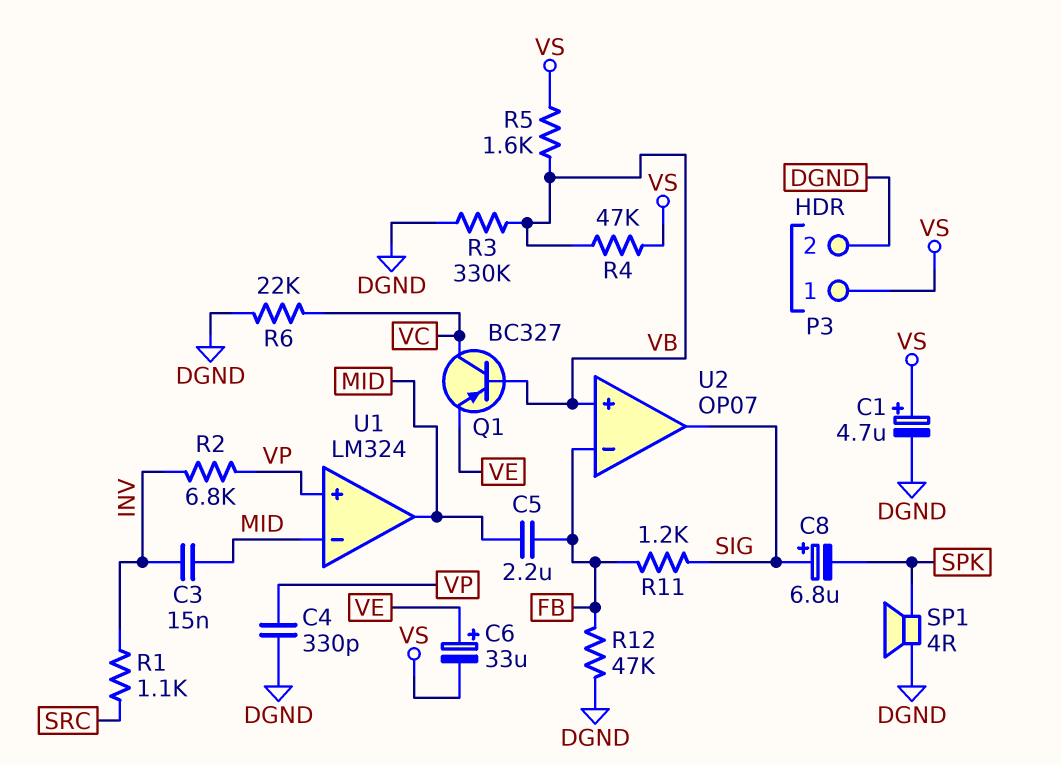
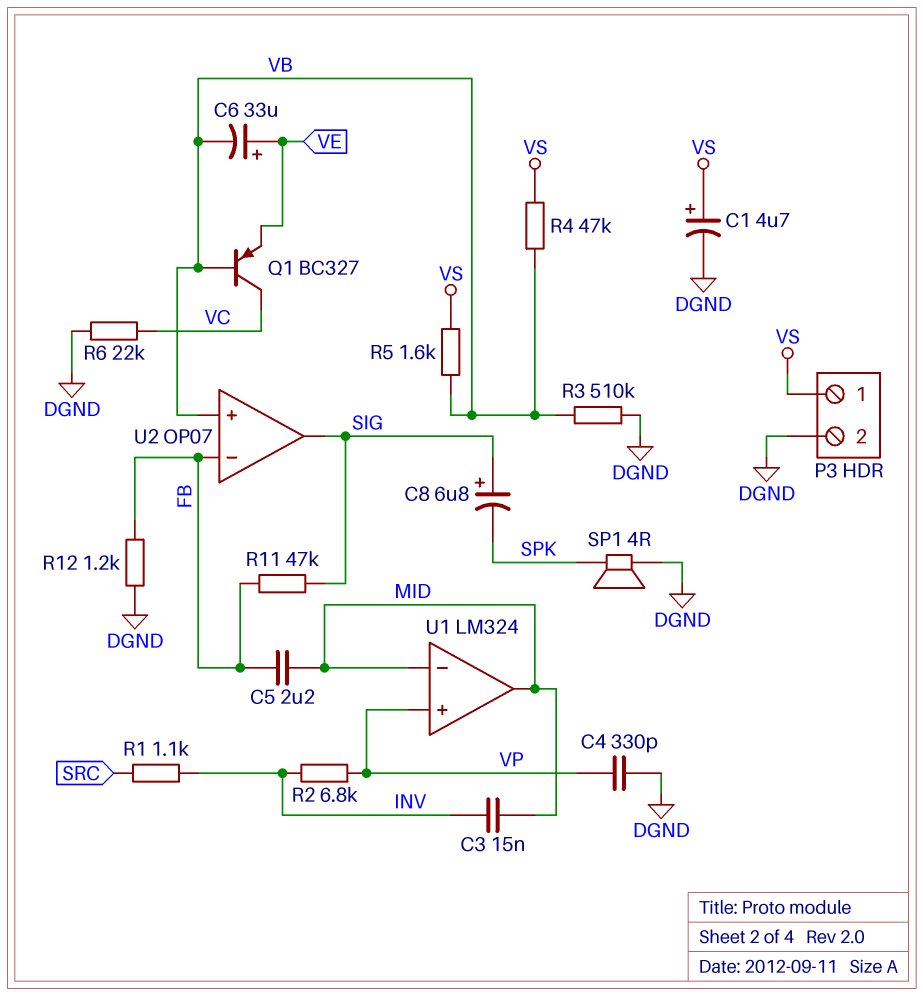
C6: 33uF (plus VE, minus VS) -> 33uF (plus VE, minus VB)
R3: 330k (DGND, VB) -> 510k (DGND, VB)
R11: 1.2k (FB, SIG) -> 47k (FB, SIG)
R12: 47k (DGND, FB) -> 1.2k (DGND, FB)

